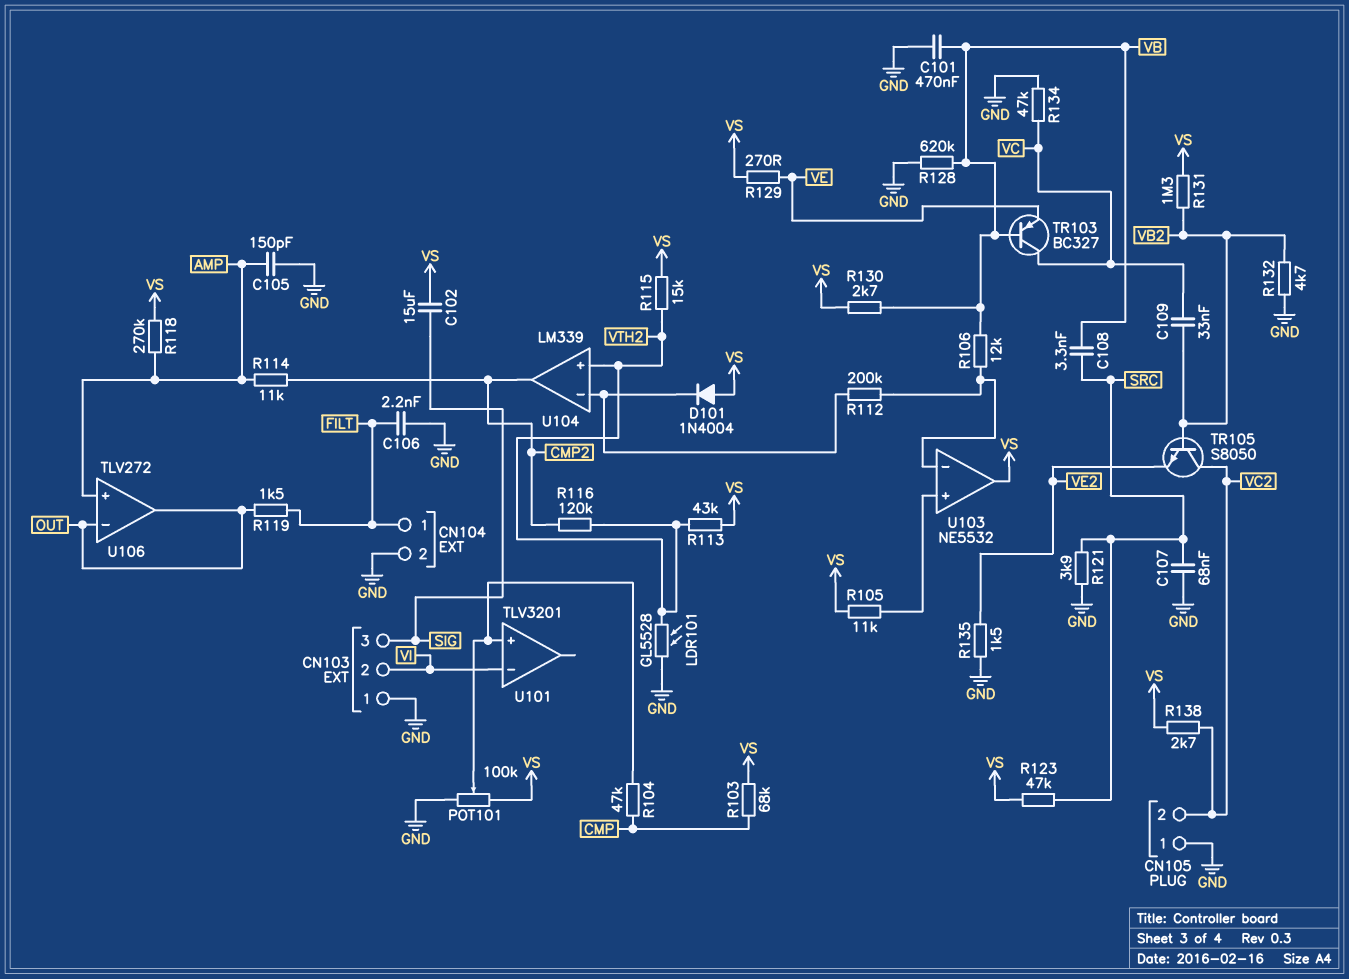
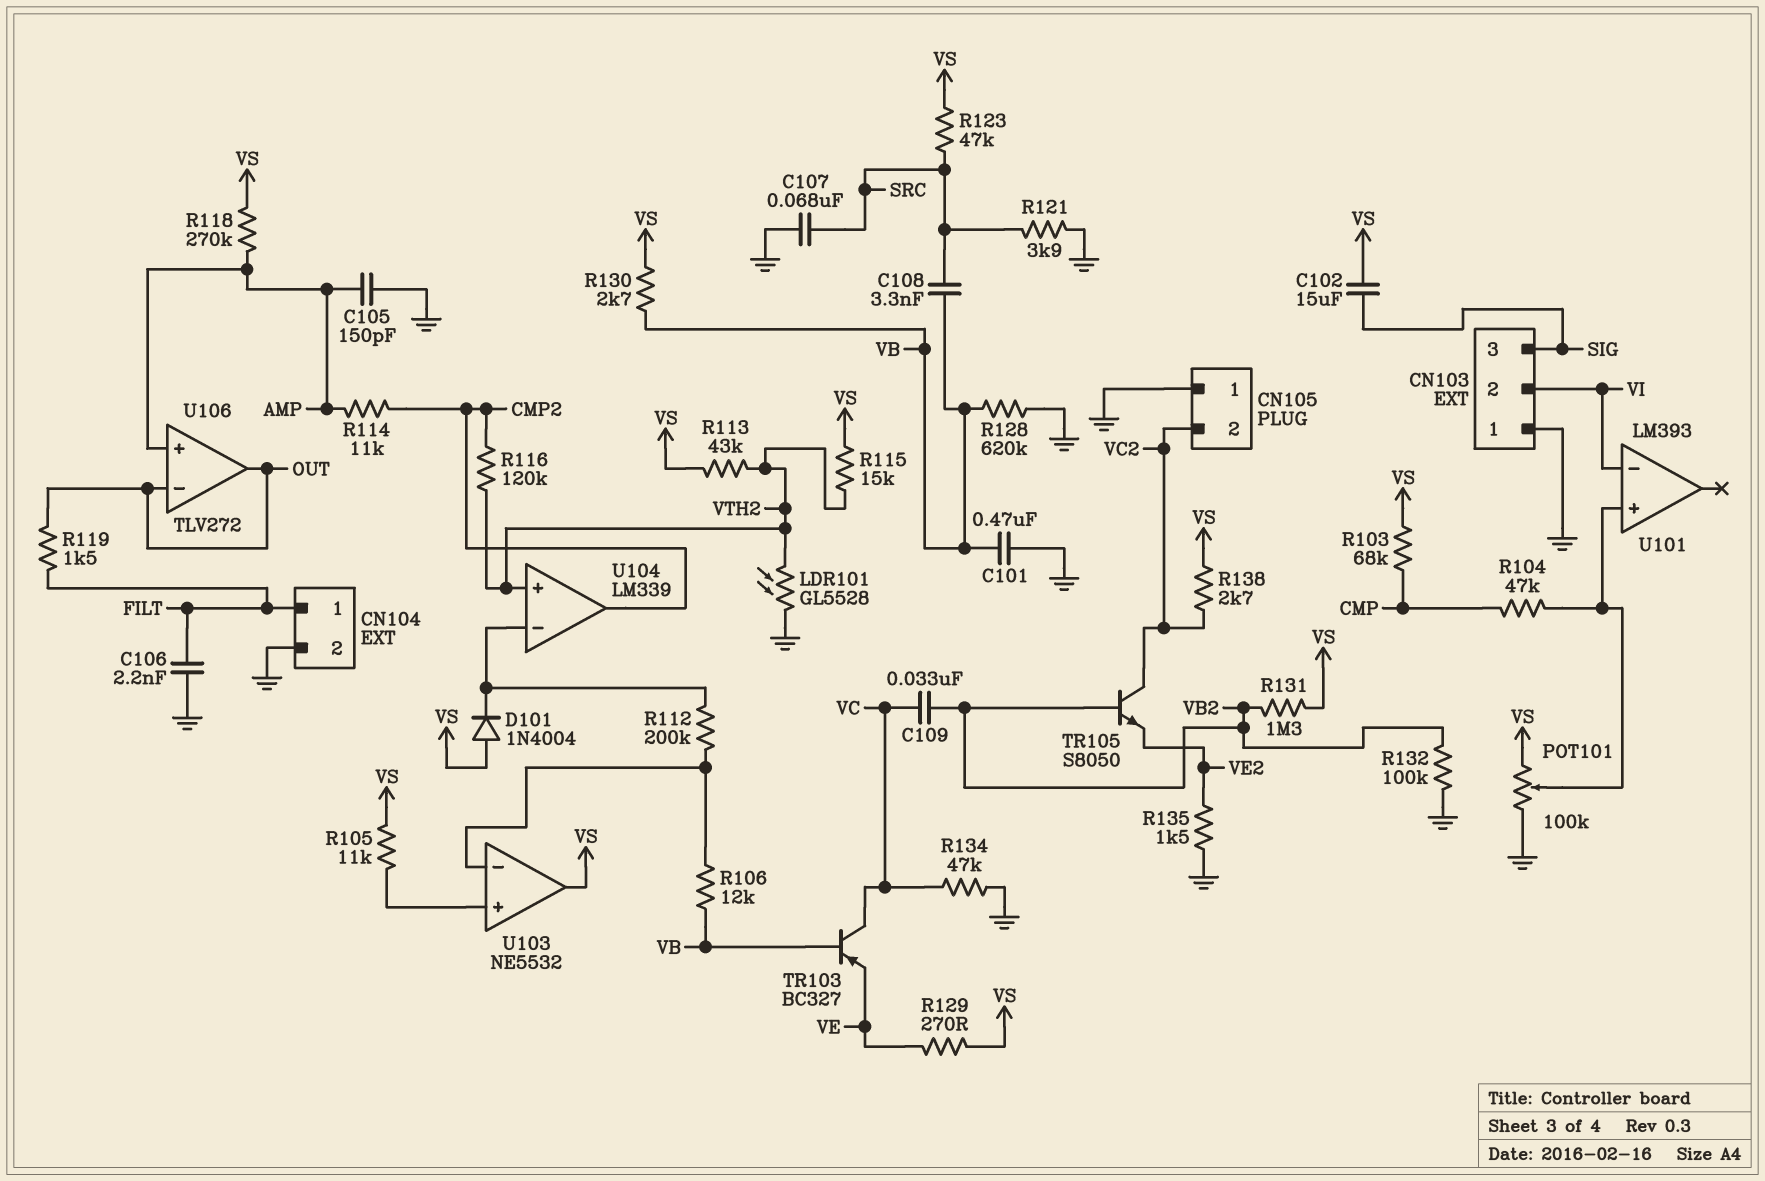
R132: 4.7k (GND, VB2) -> 100k (GND, VB2)
U101: TLV3201 -> LM393

